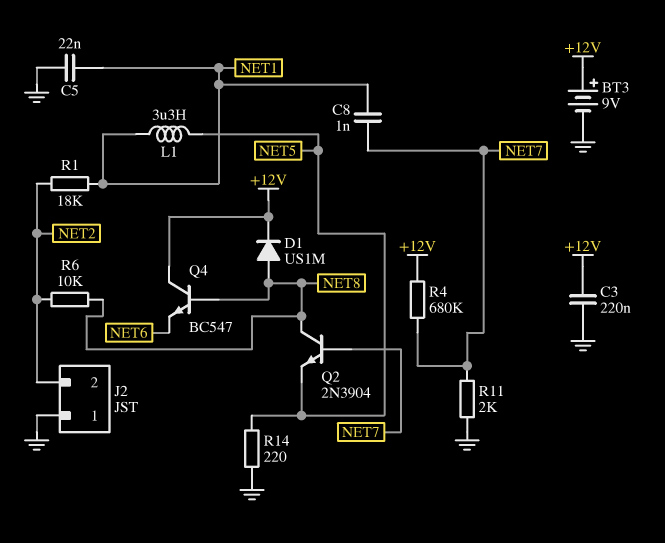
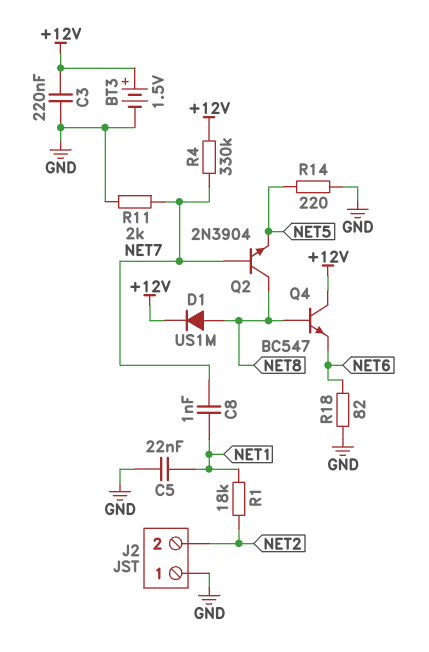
BT3: 9V (plus +12V, minus GND) -> 1.5V (plus +12V, minus GND)
L1: 3.3uH (NET1, NET5) -> none
R4: 680k (+12V, NET7) -> 330k (+12V, NET7)
R6: 10k (NET2, NET8) -> none
R18: none -> 82 (GND, NET6)

